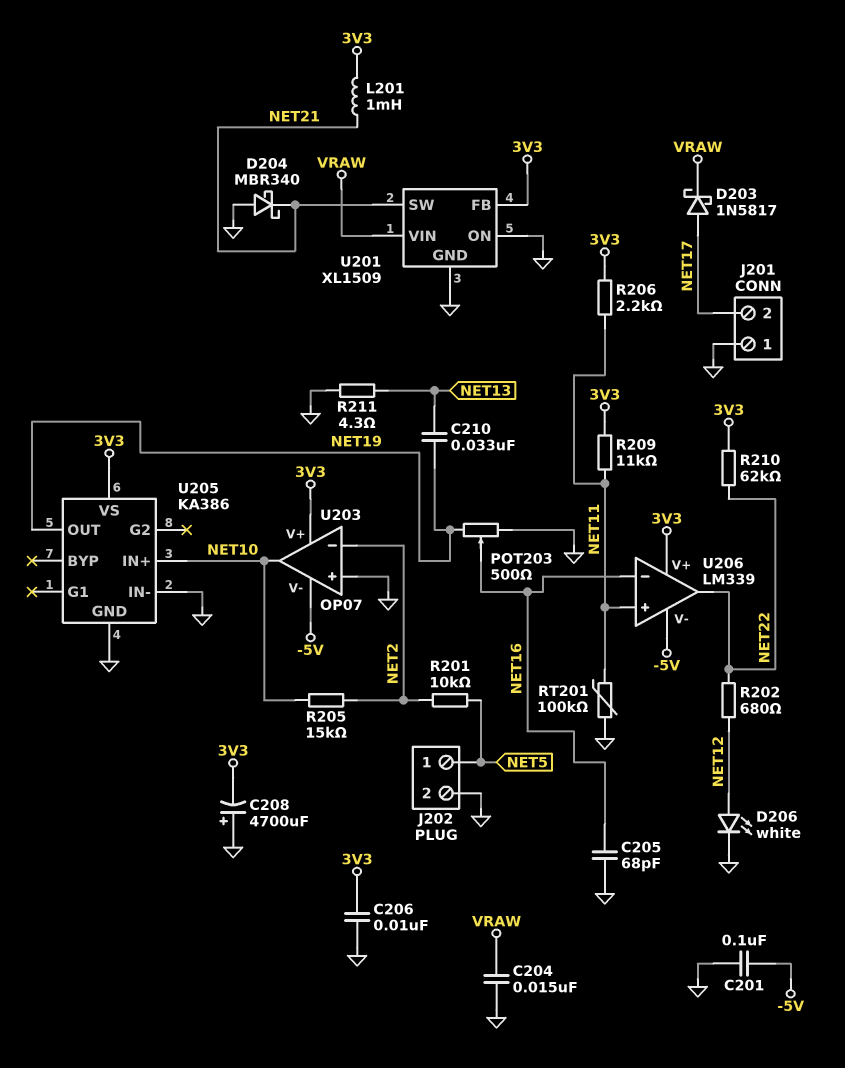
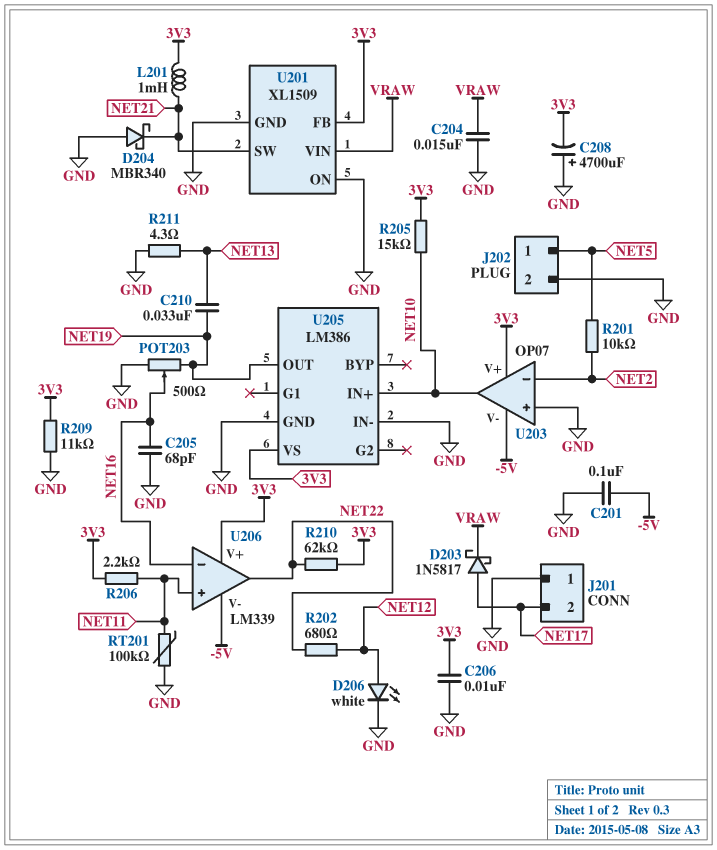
R205: 15k (NET2, NET10) -> 15k (3V3, NET10)
R209: 11k (3V3, NET11) -> 11k (3V3, GND)
U205: KA386 -> LM386

